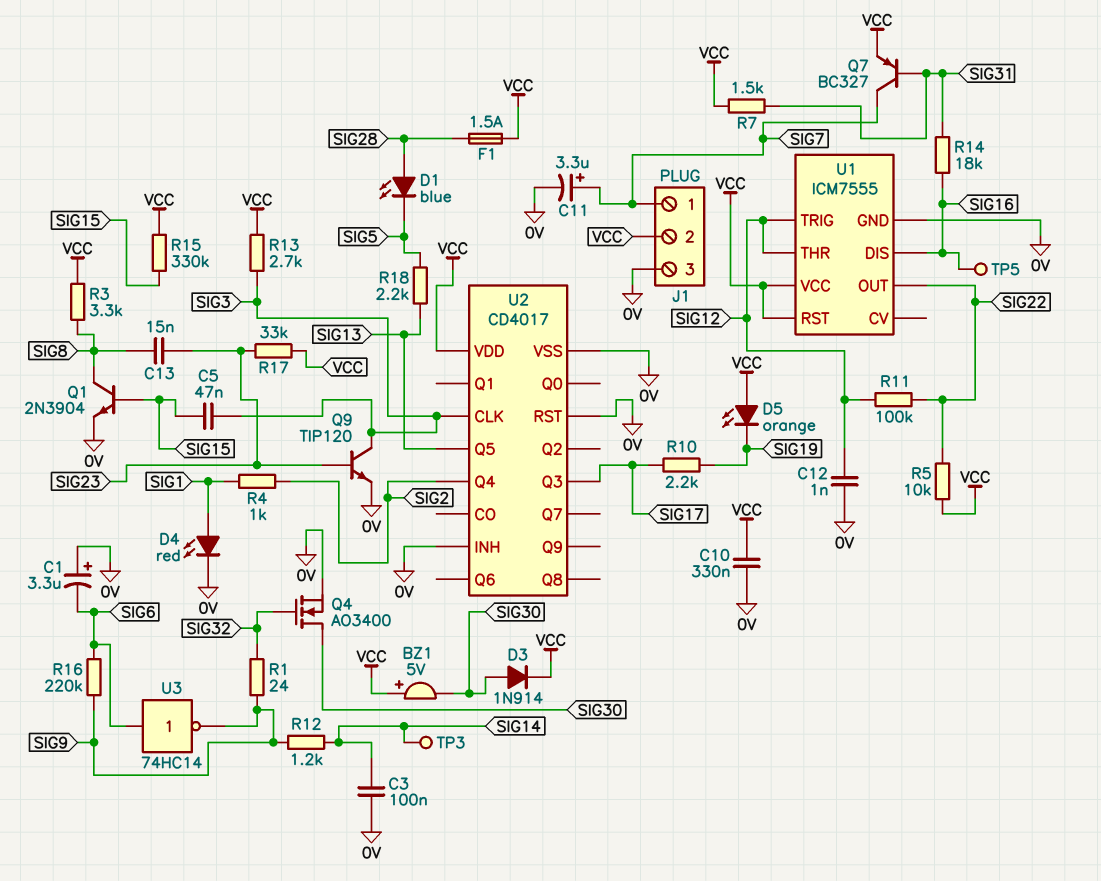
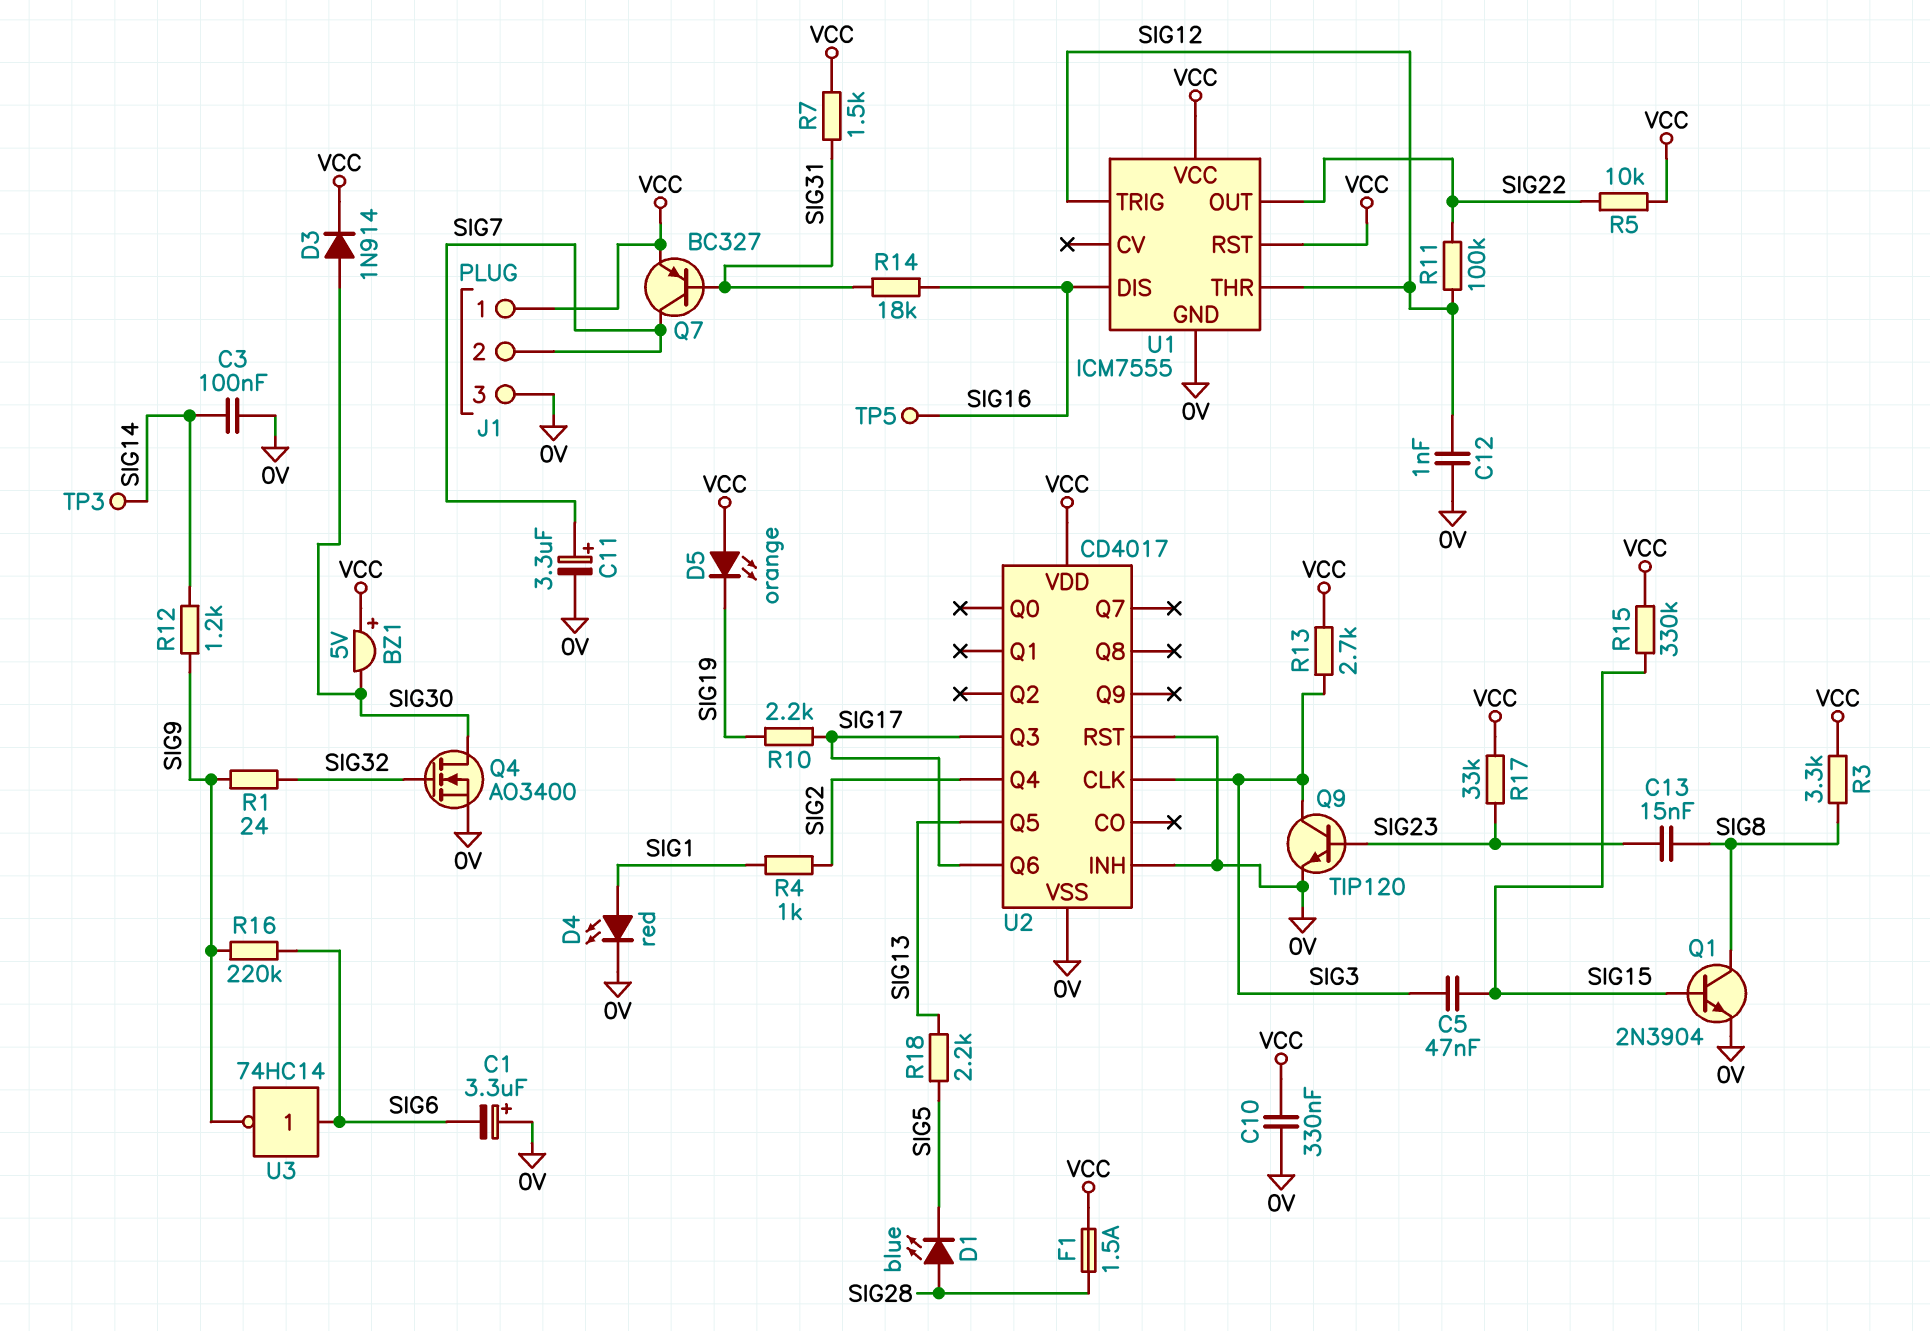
J1 pin 1: SIG7 -> VCC
J1 pin 2: VCC -> SIG7
U2 pin Q6: none -> SIG17

